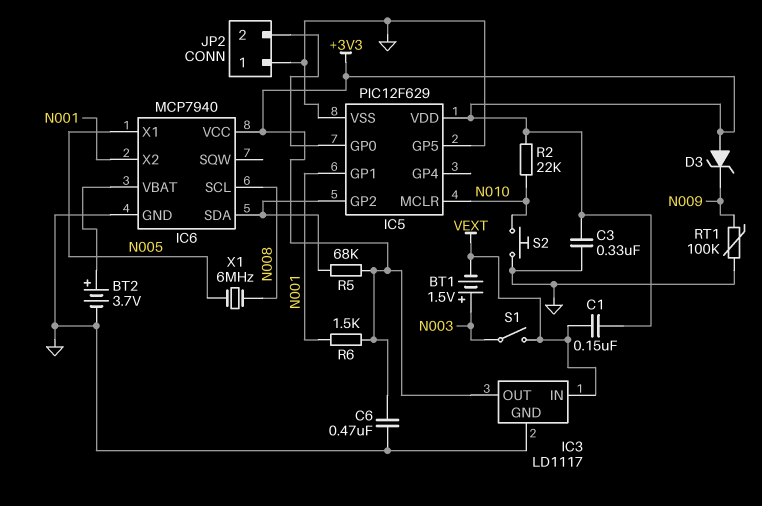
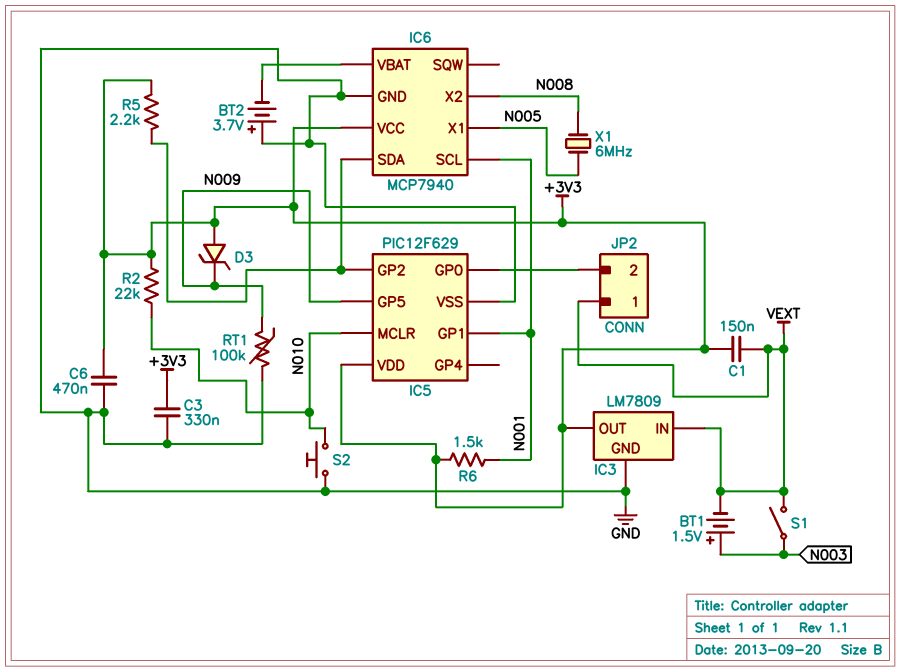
BT2: 3.7V (plus IC6/VBAT, minus GND) -> 3.7V (plus GND, minus IC6/VBAT)
IC3: LD1117 -> LM7809
IC5 pin GP5: GND -> N009
IC6 pin SCL: N008 -> N001
IC6 pin X2: N001 -> N008
JP2 pin 1: GND -> VEXT
R5: 68k (+3V3, IC5/GP2) -> 2.2k (+3V3, IC5/GP2)

